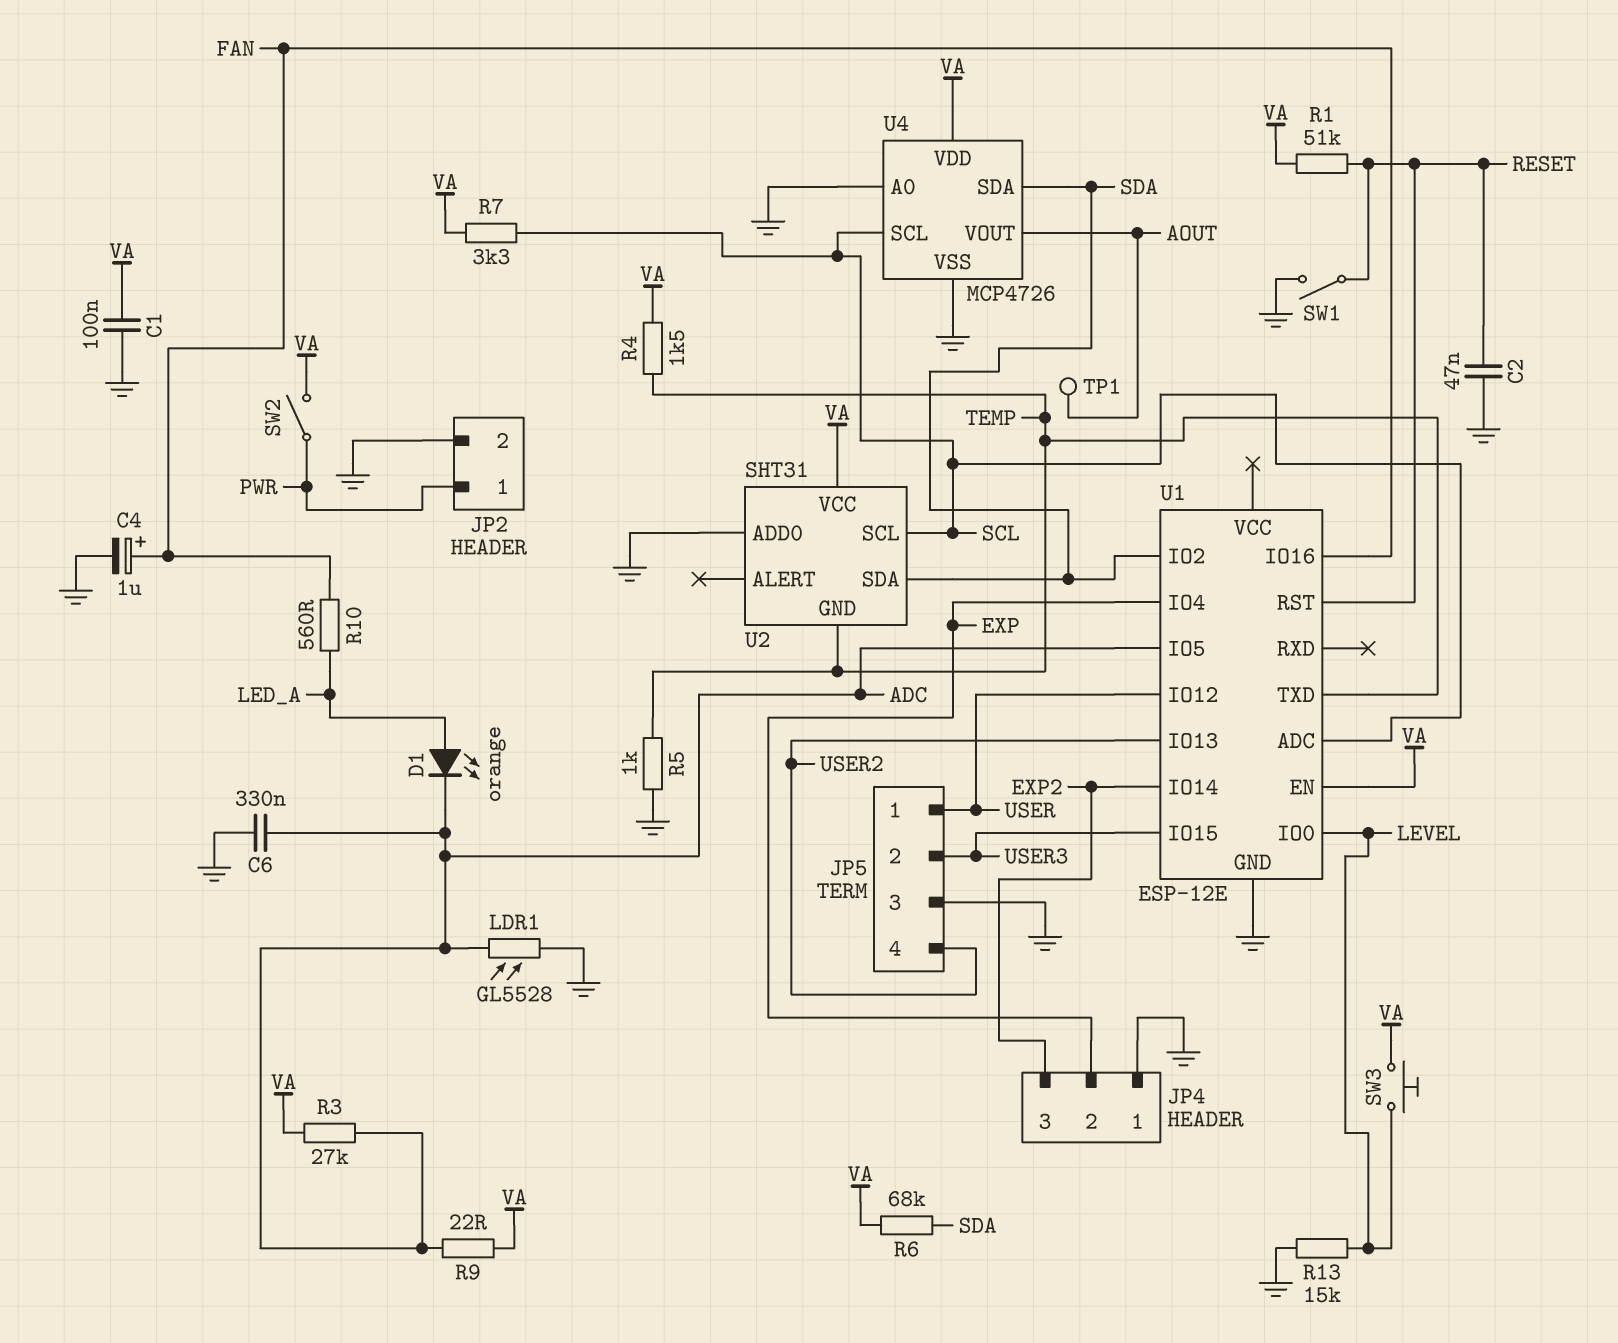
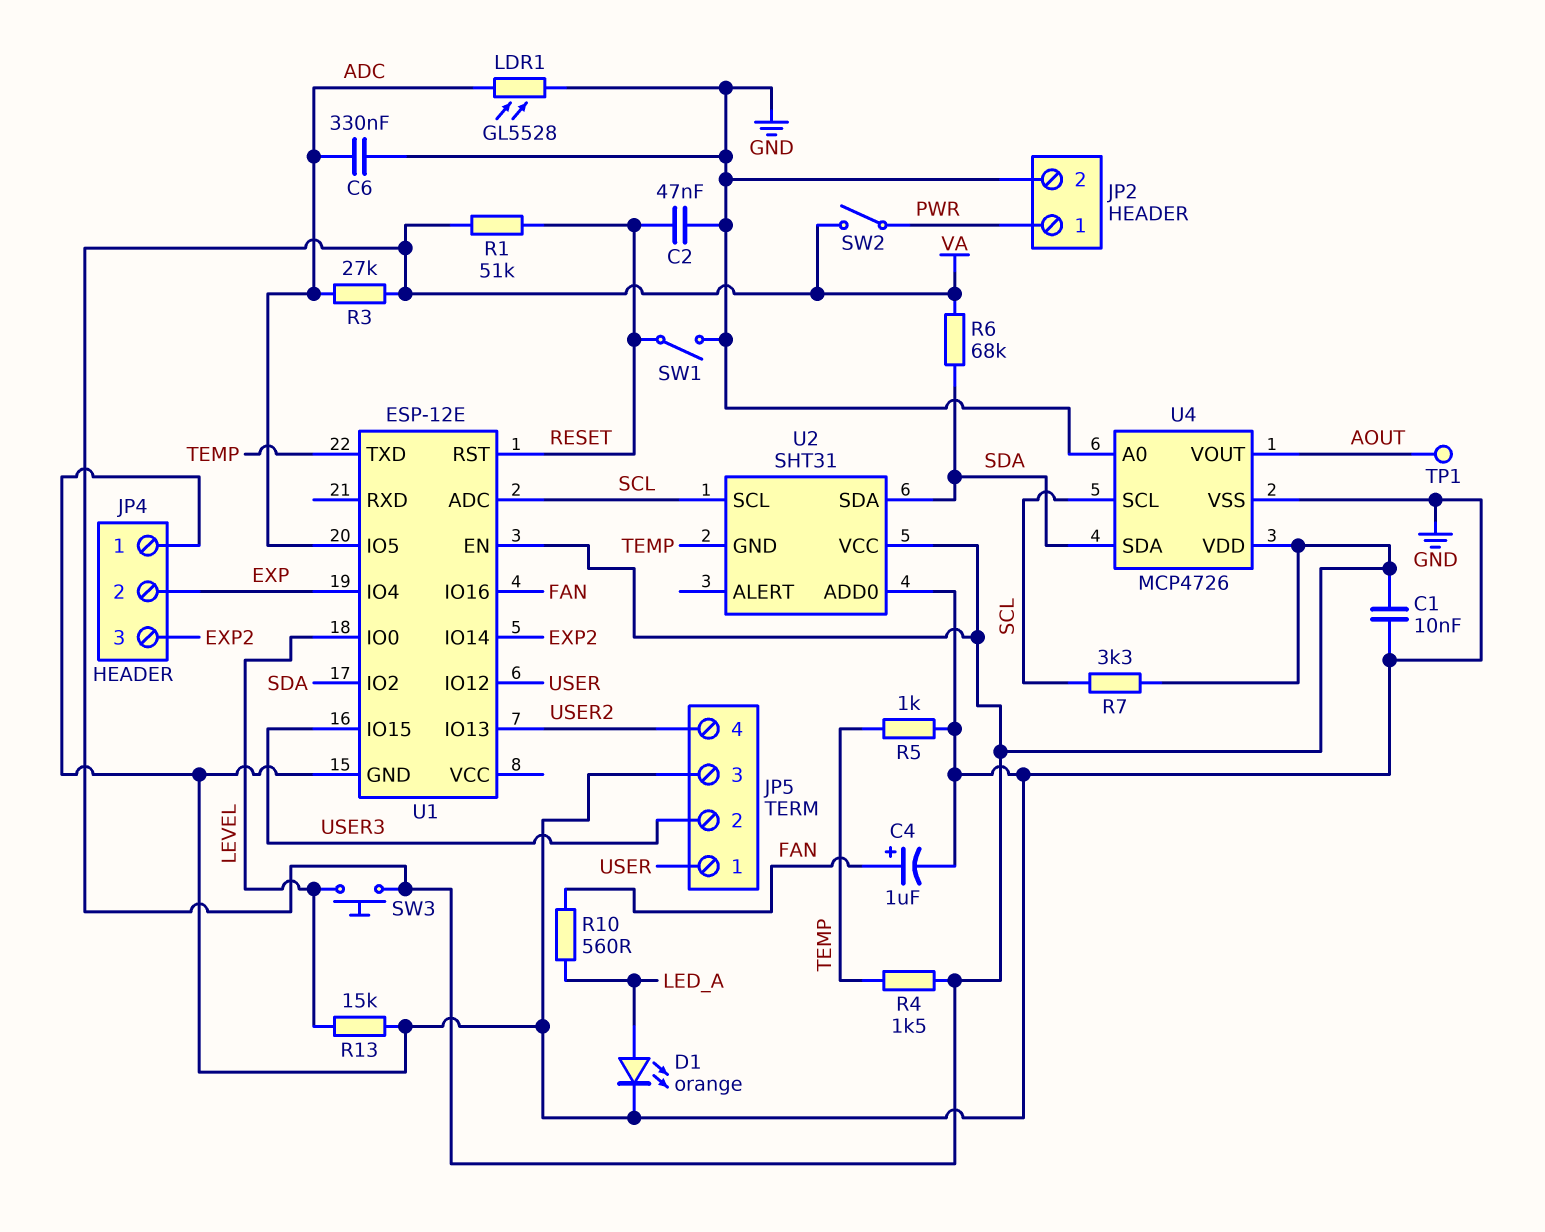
C1: 100nF (GND, VA) -> 10nF (GND, VA)
D1: LED orange (A LED_A, K ADC) -> LED orange (A LED_A, K GND)
R9: 22 (ADC, VA) -> none

